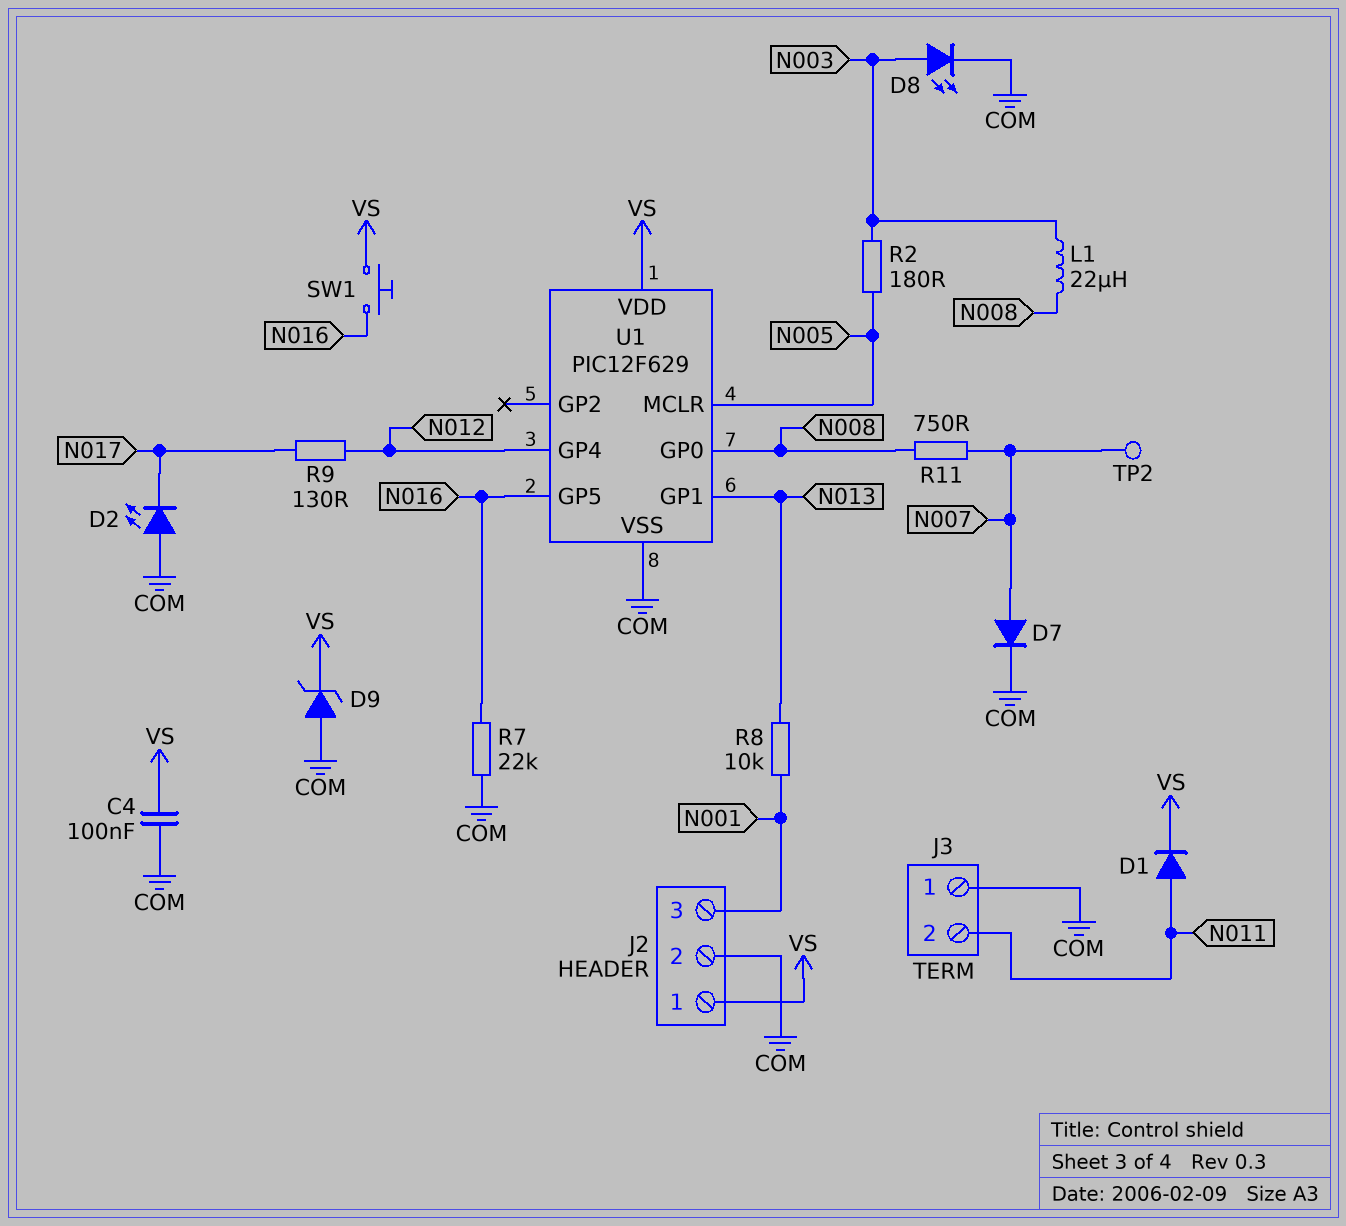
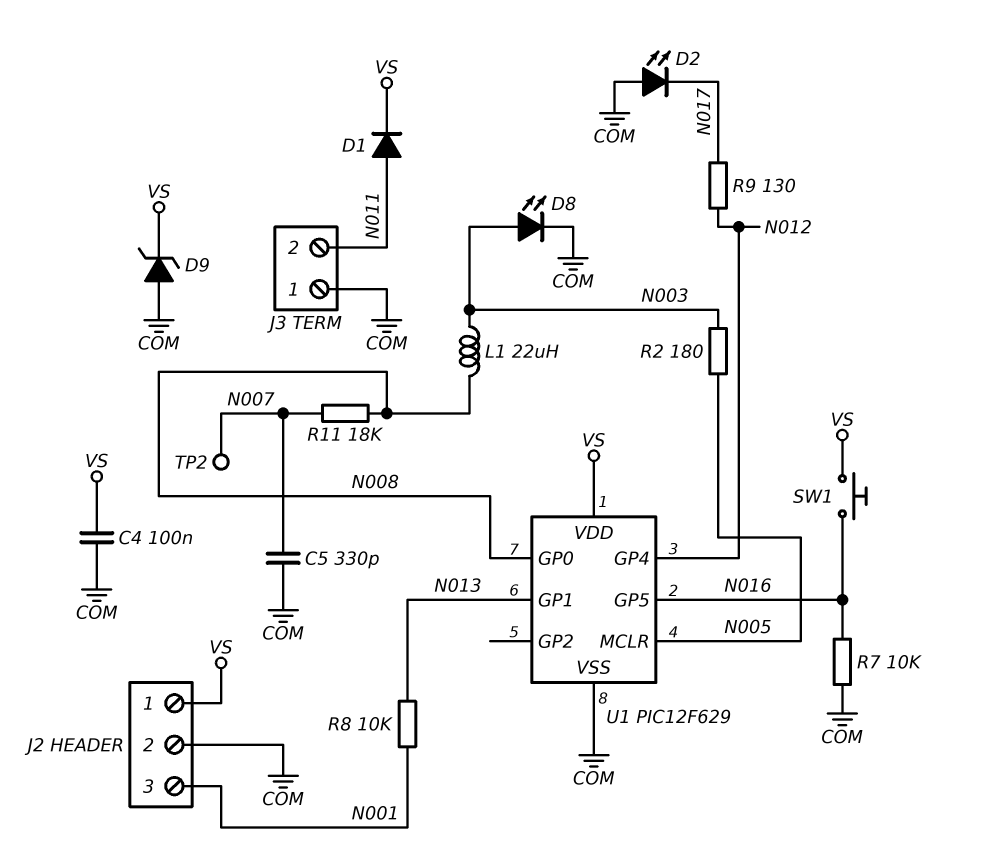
C5: none -> 330pF (COM, N007)
D7: diode (A N007, K COM) -> none
R7: 22k (COM, N016) -> 10k (COM, N016)
R11: 750 (N007, N008) -> 18k (N007, N008)

